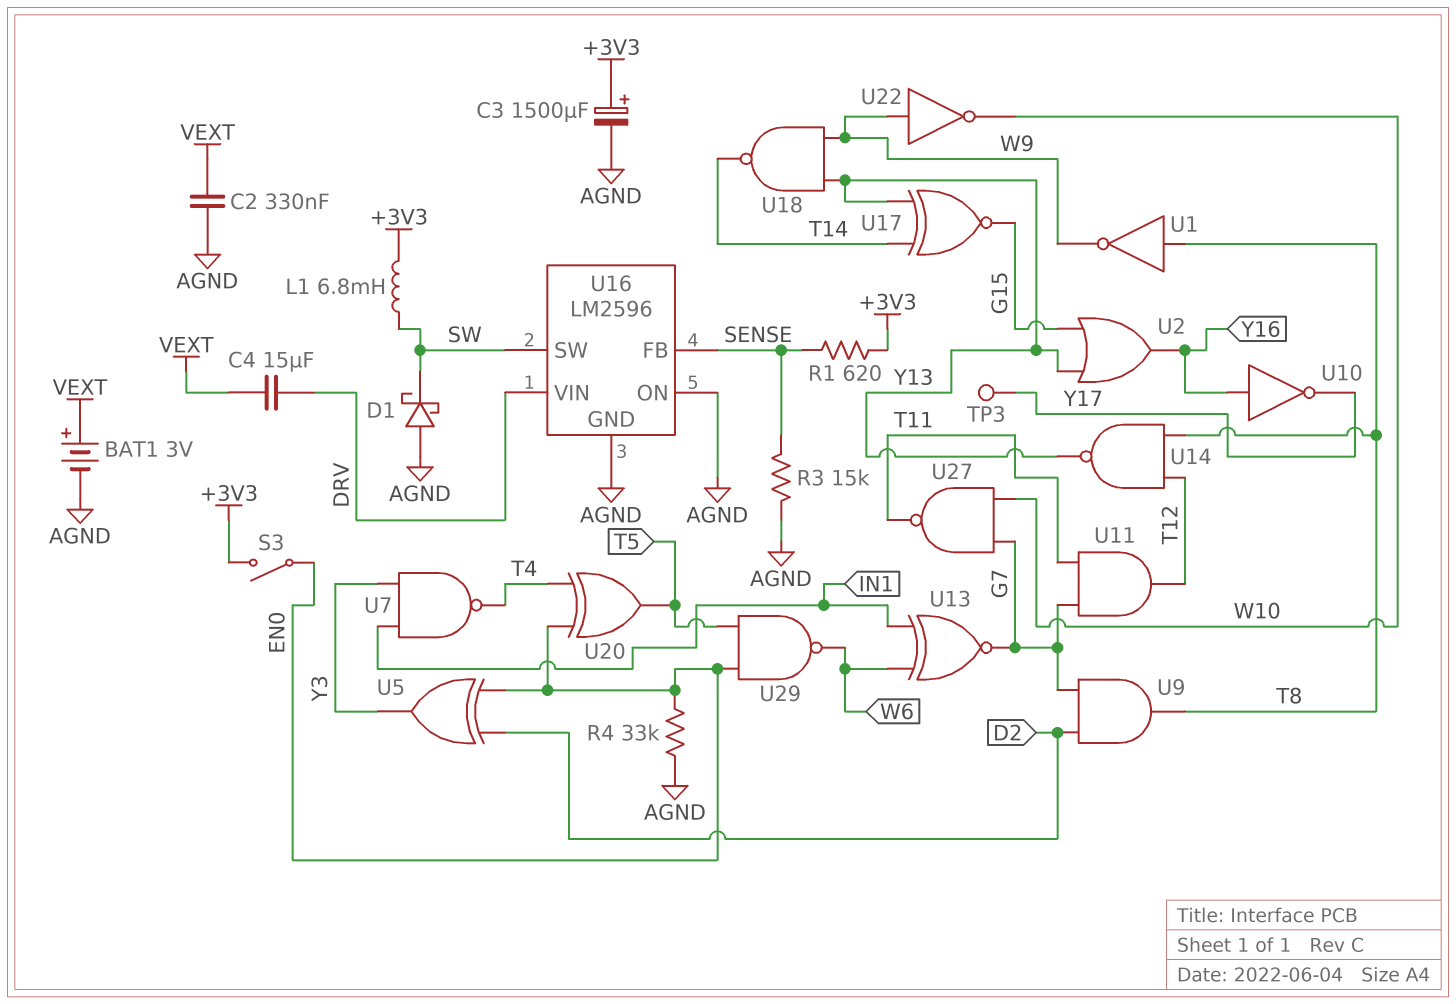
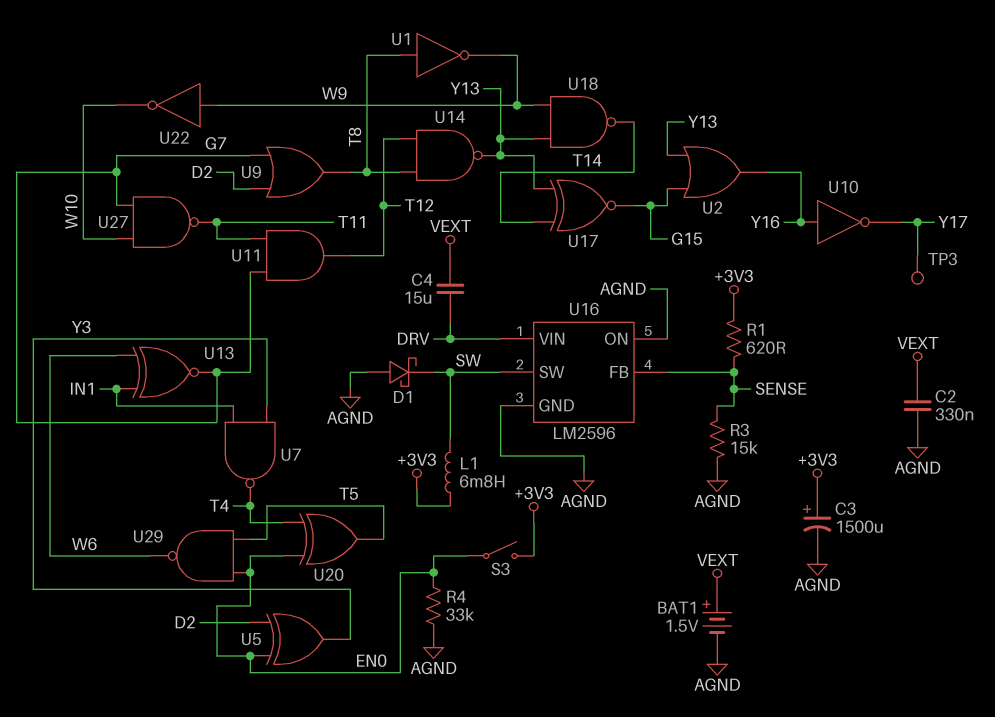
BAT1: 3V (plus VEXT, minus AGND) -> 1.5V (plus VEXT, minus AGND)
U9: AND (in D2, in G7, out T8) -> OR (in D2, in G7, out T8)

